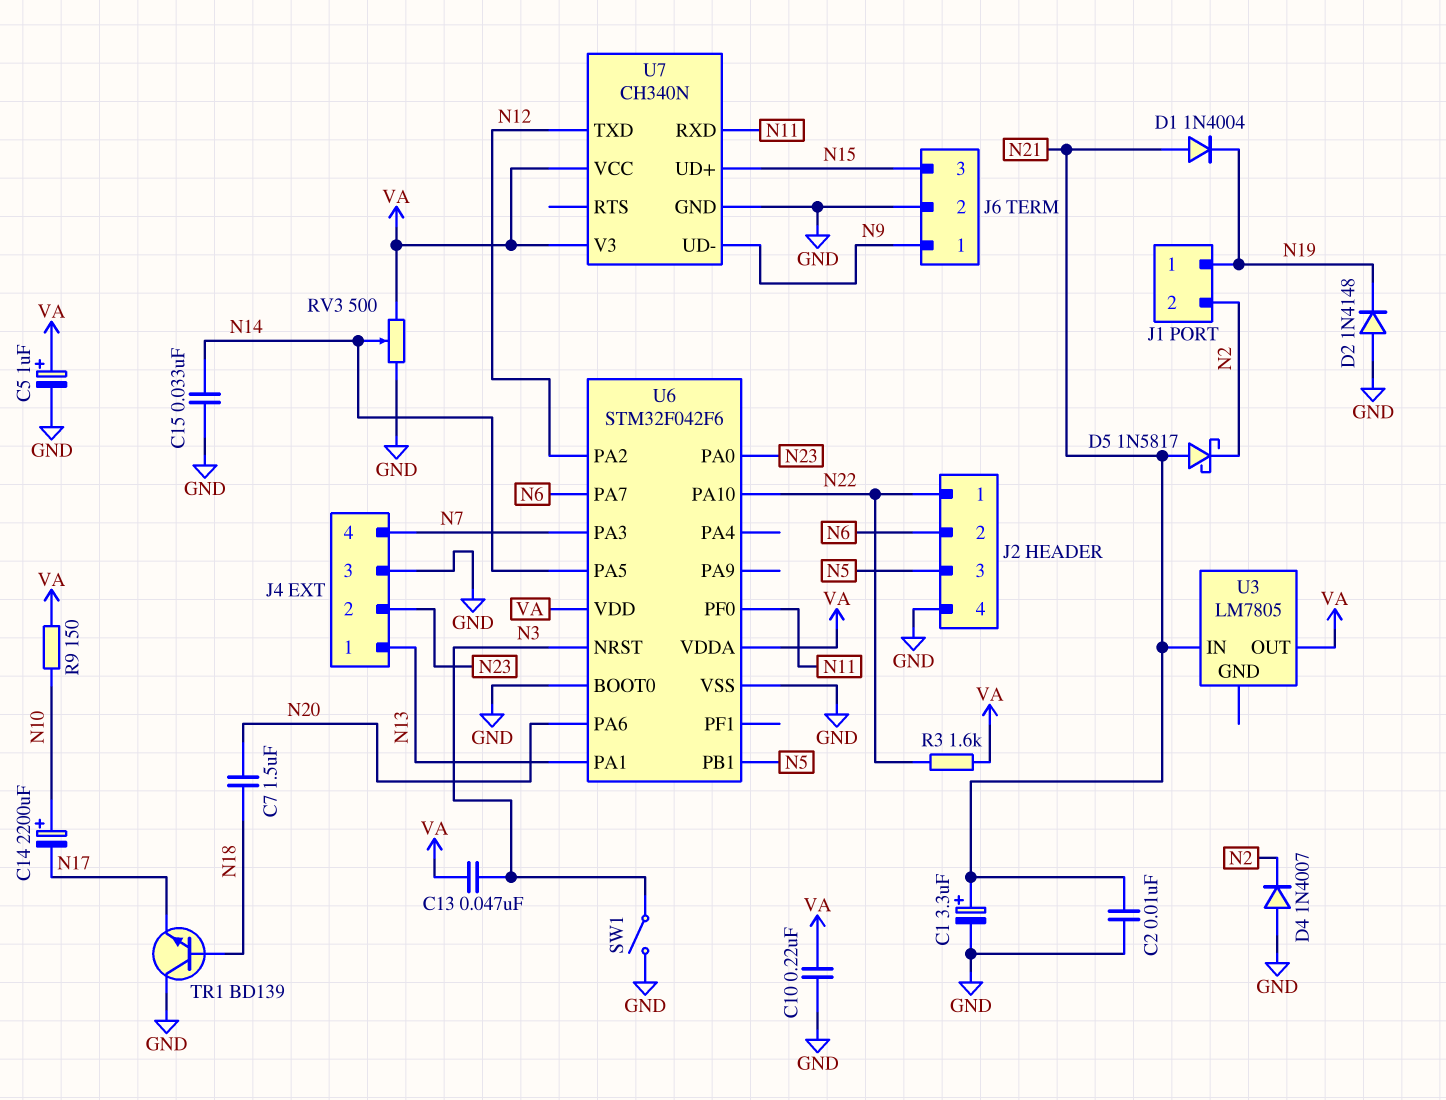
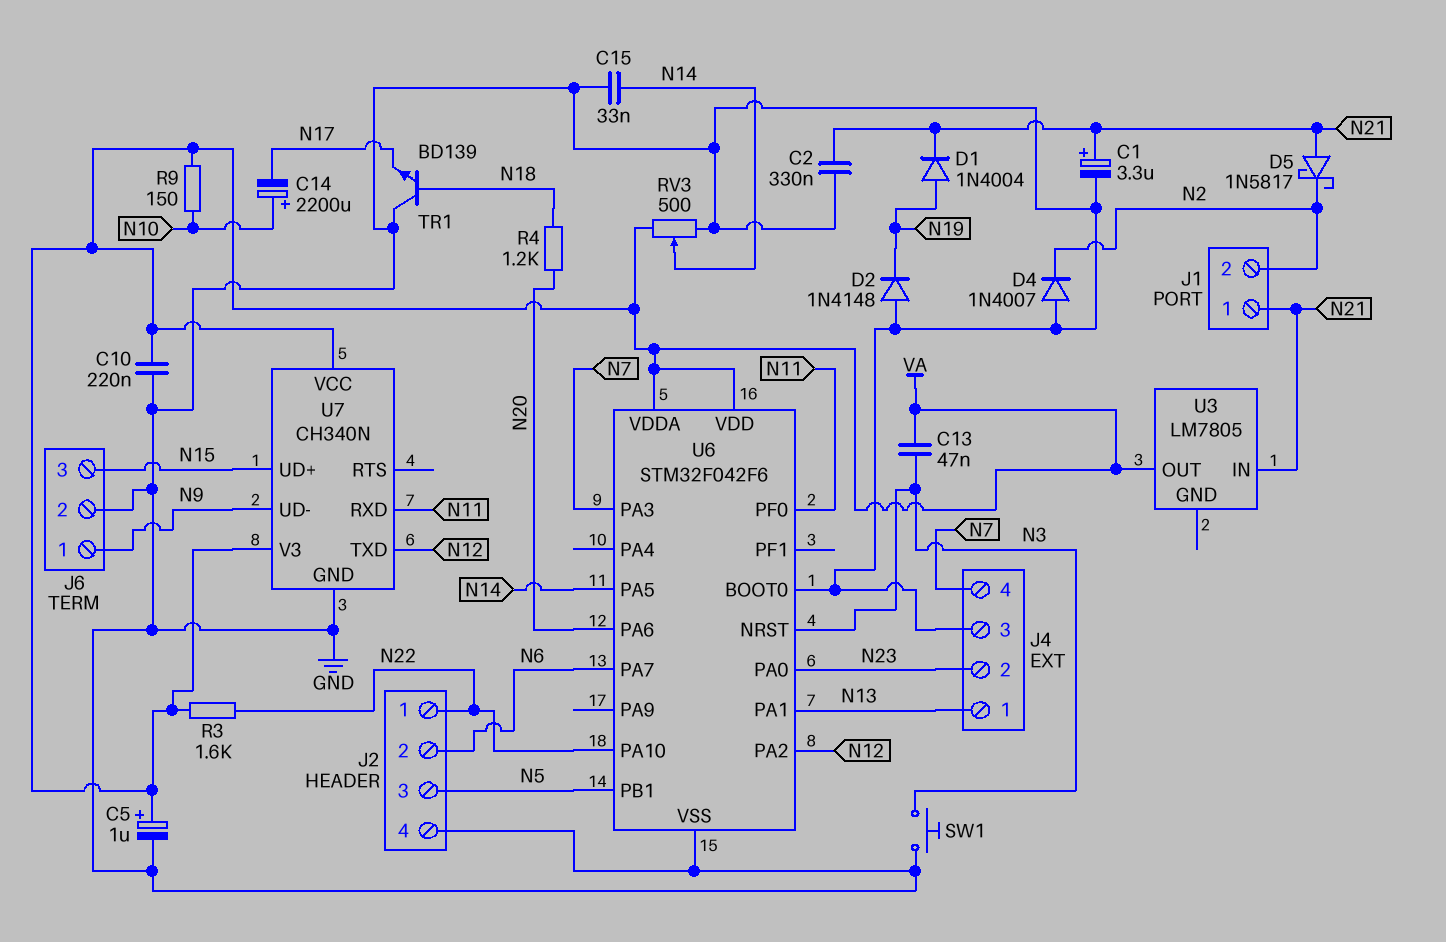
C2: 10nF (GND, N21) -> 330nF (GND, N21)
C7: 1.5uF (N18, N20) -> none
D1: diode 1N4004 (A N21, K N19) -> diode 1N4004 (A N19, K N21)
J1 pin 1: N19 -> N21
R4: none -> 1.2k (N18, N20)
SW1: switch (GND, N3) -> button (GND, N3)

